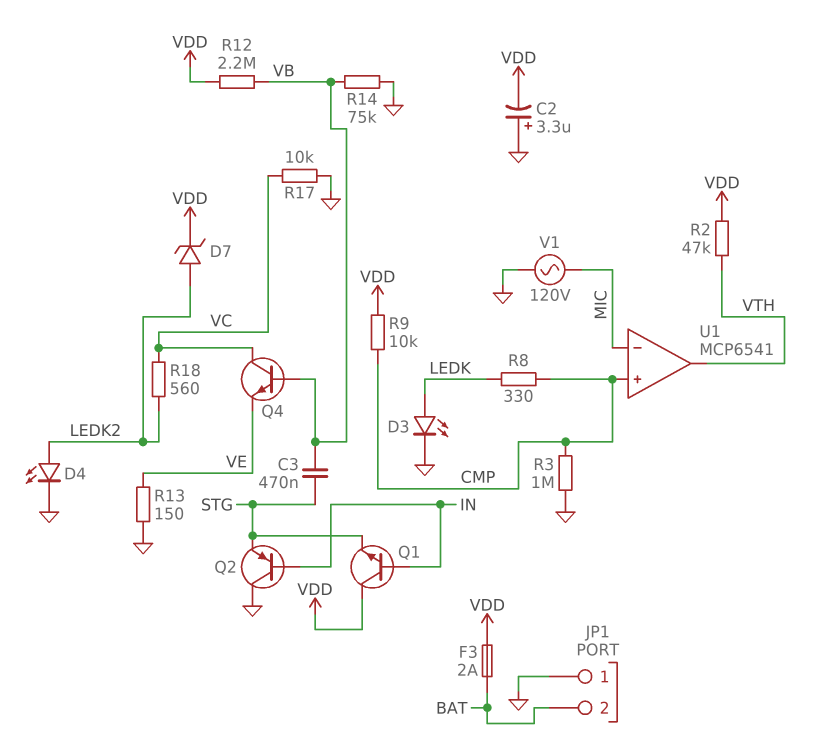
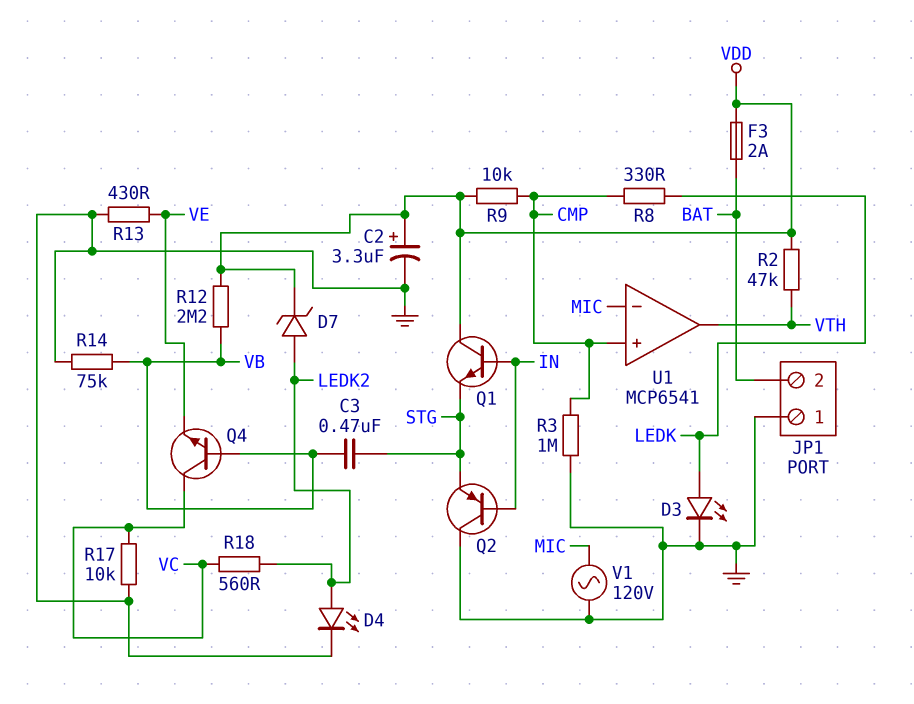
C2: 3.3uF (plus GND, minus VDD) -> 3.3uF (plus VDD, minus GND)
R13: 150 (GND, VE) -> 430 (GND, VE)

